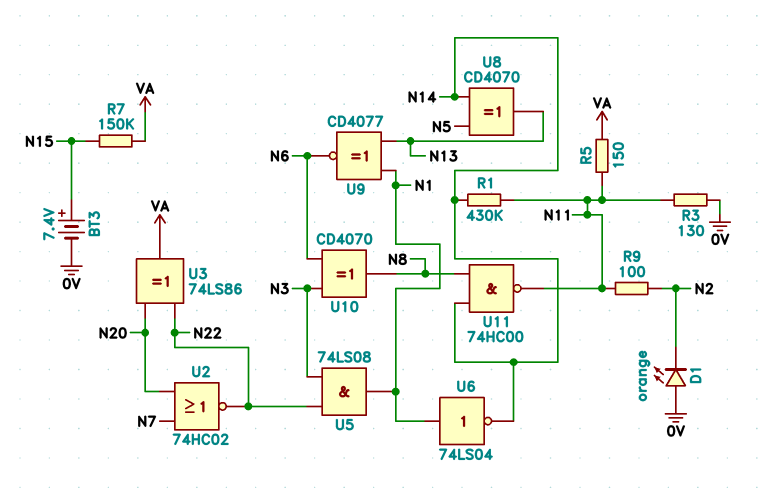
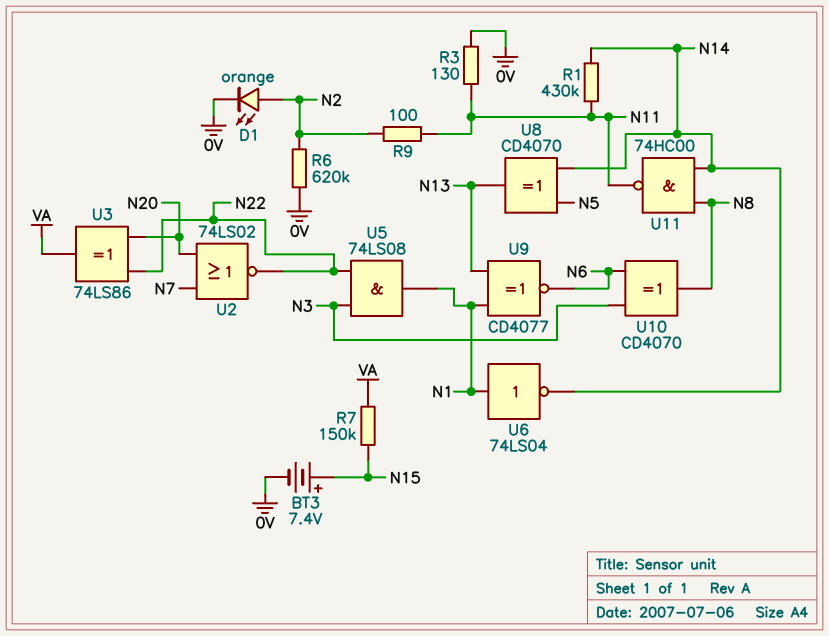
D1: LED orange (A 0V, K N2) -> LED orange (A N2, K 0V)
R5: 150 (N11, VA) -> none
R6: none -> 620k (0V, N2)
U2: NOR 74HC02 (in N7, in N20, out N22) -> NOR 74LS02 (in N7, in N20, out N22)

